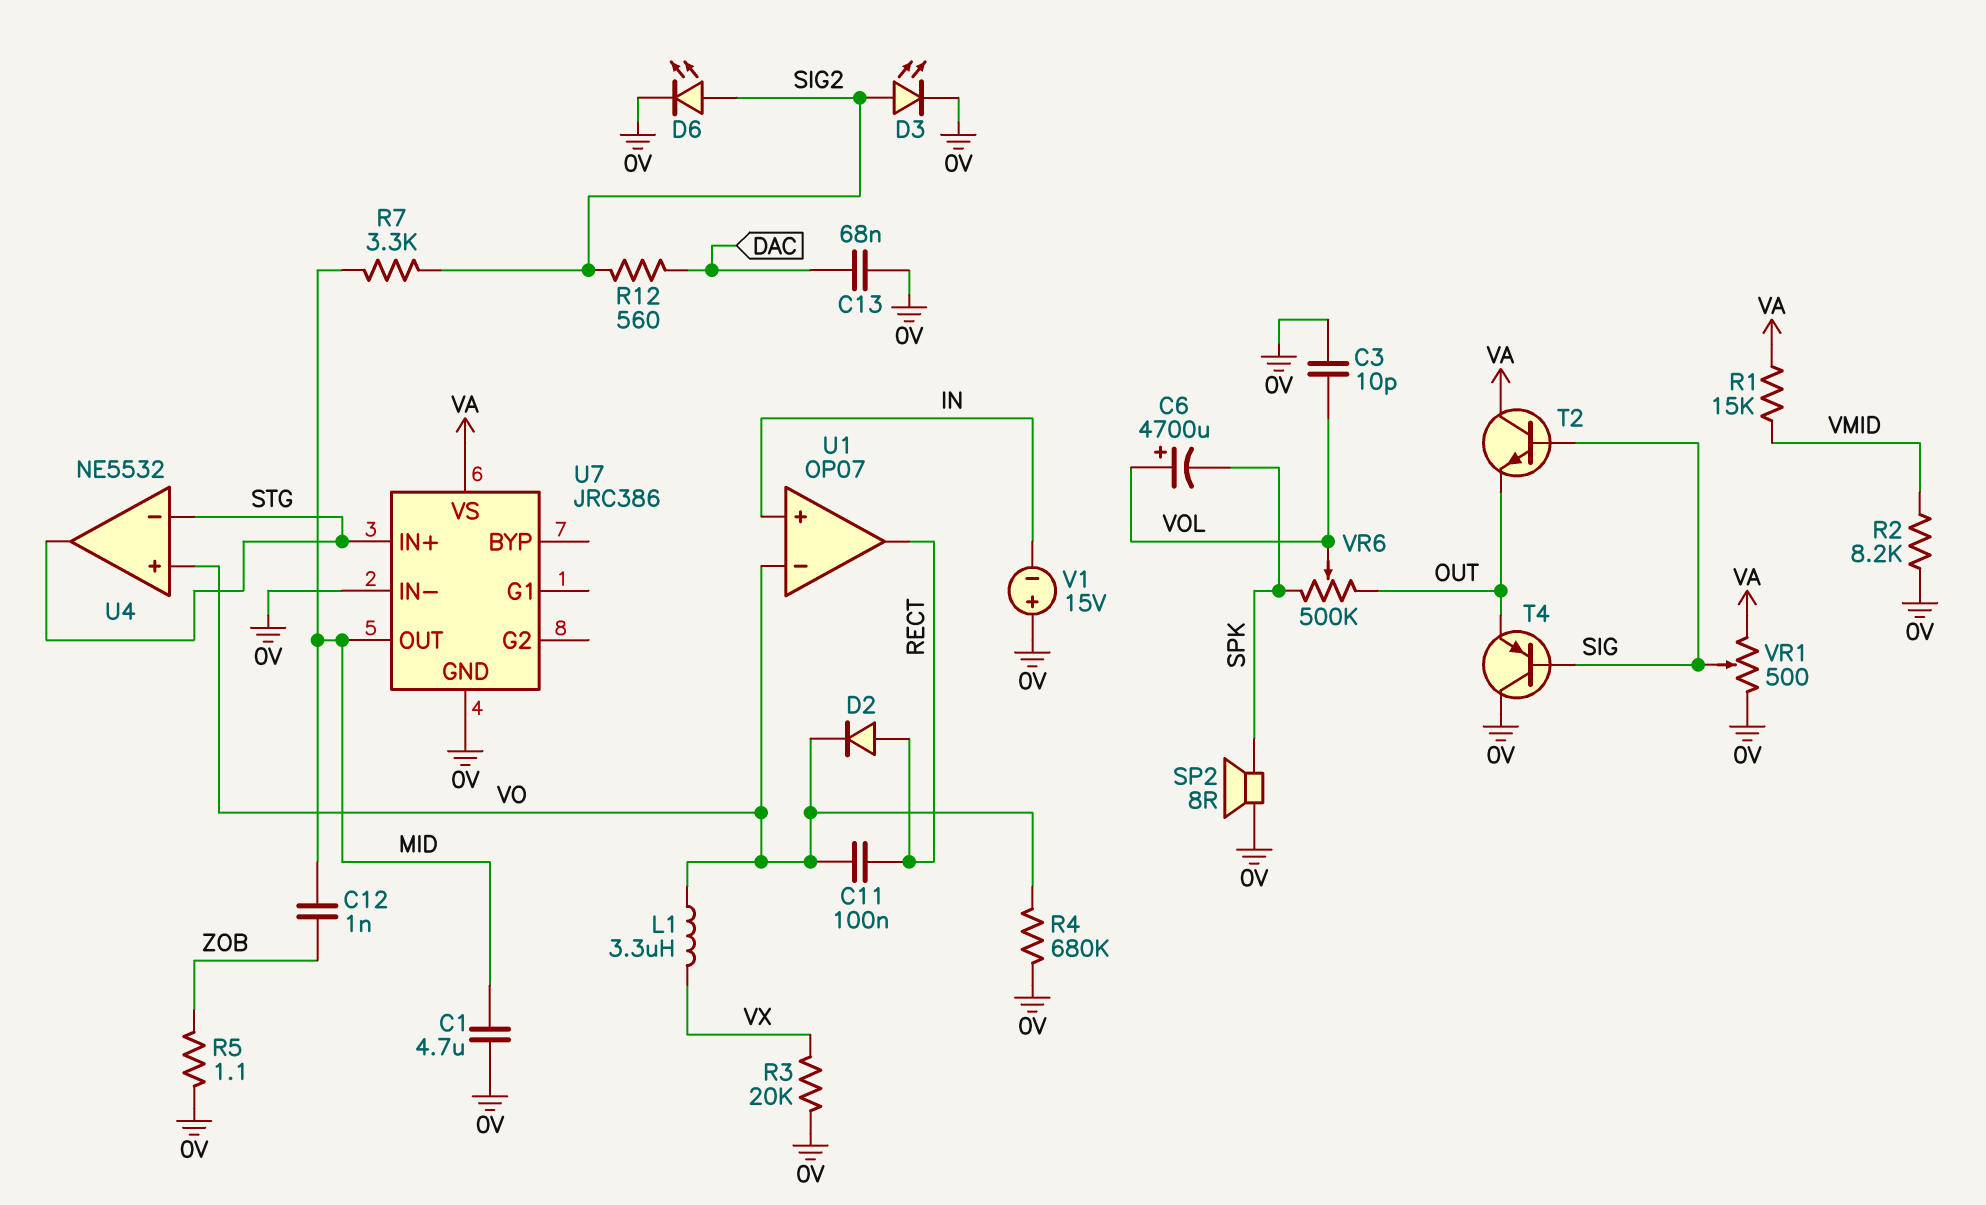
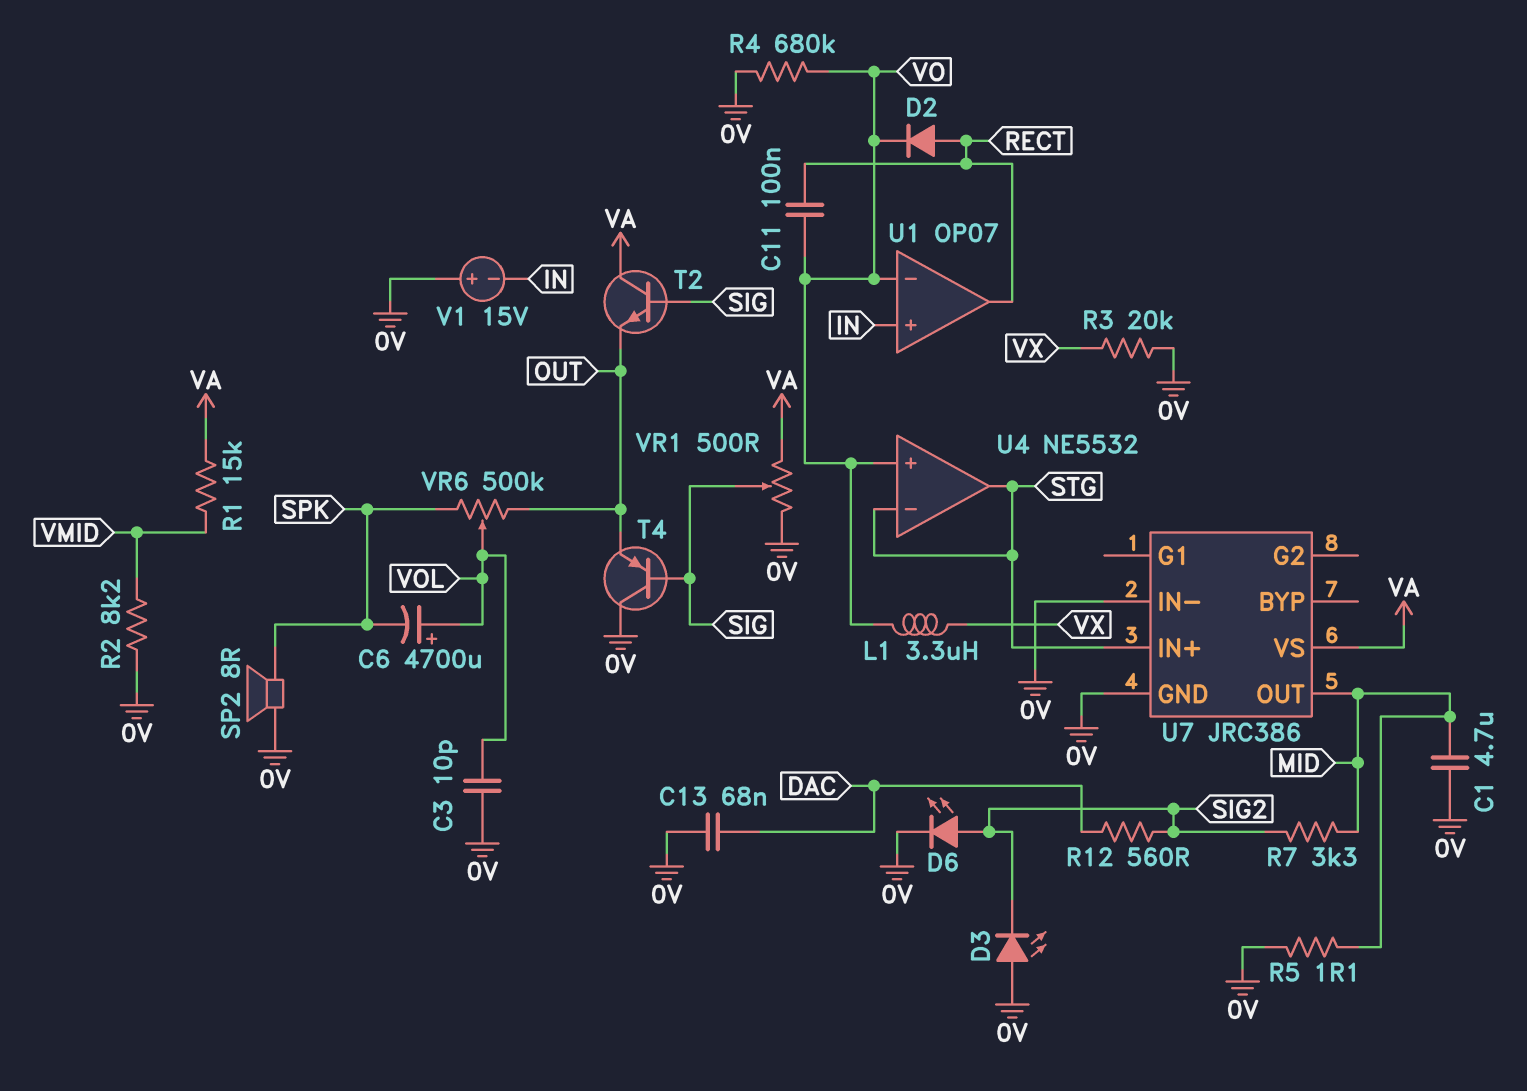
C12: 1nF (MID, ZOB) -> none
D3: LED (A SIG2, K 0V) -> LED (A 0V, K SIG2)
R5: 1.1 (0V, ZOB) -> 1.1 (0V, MID)

